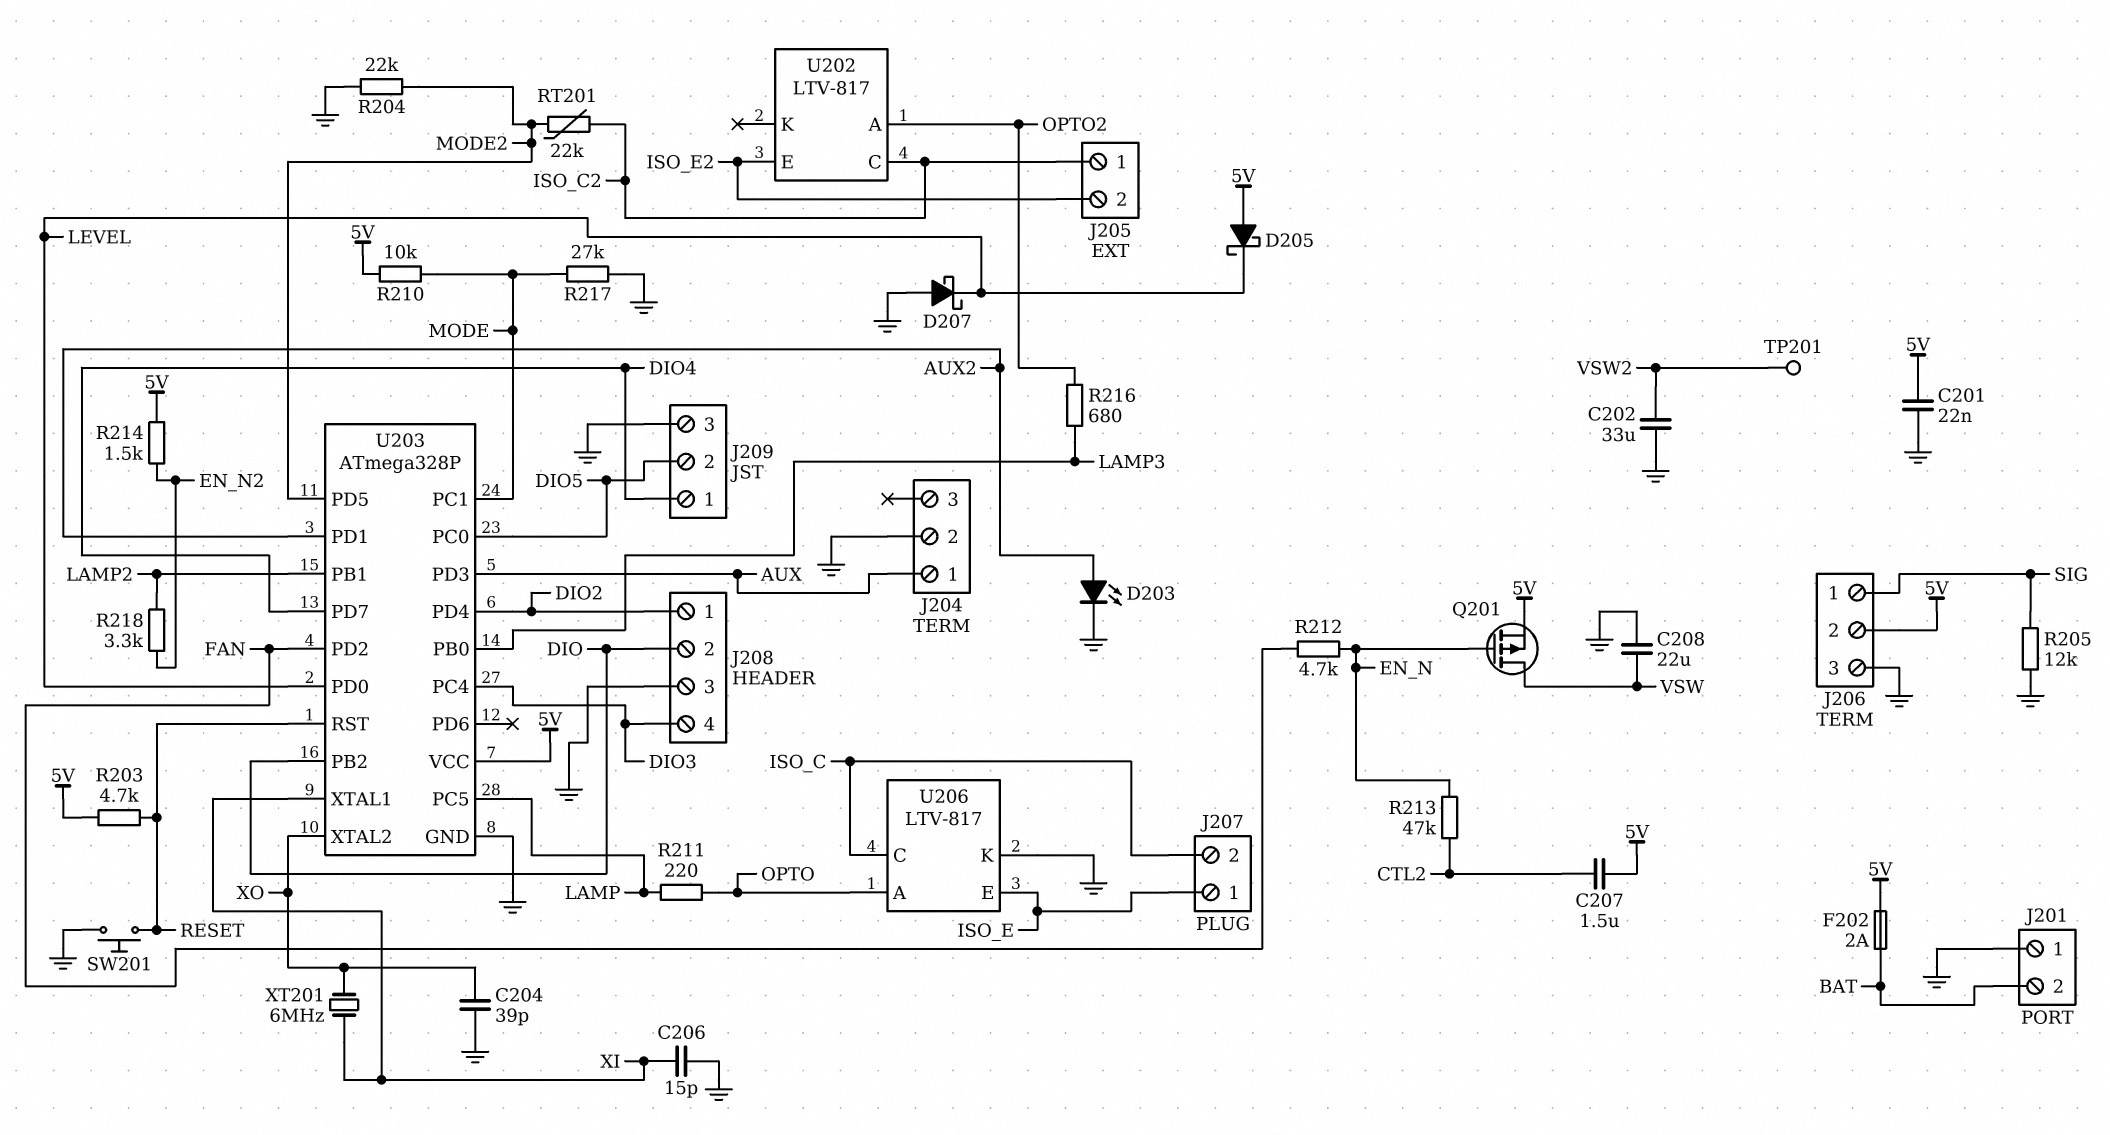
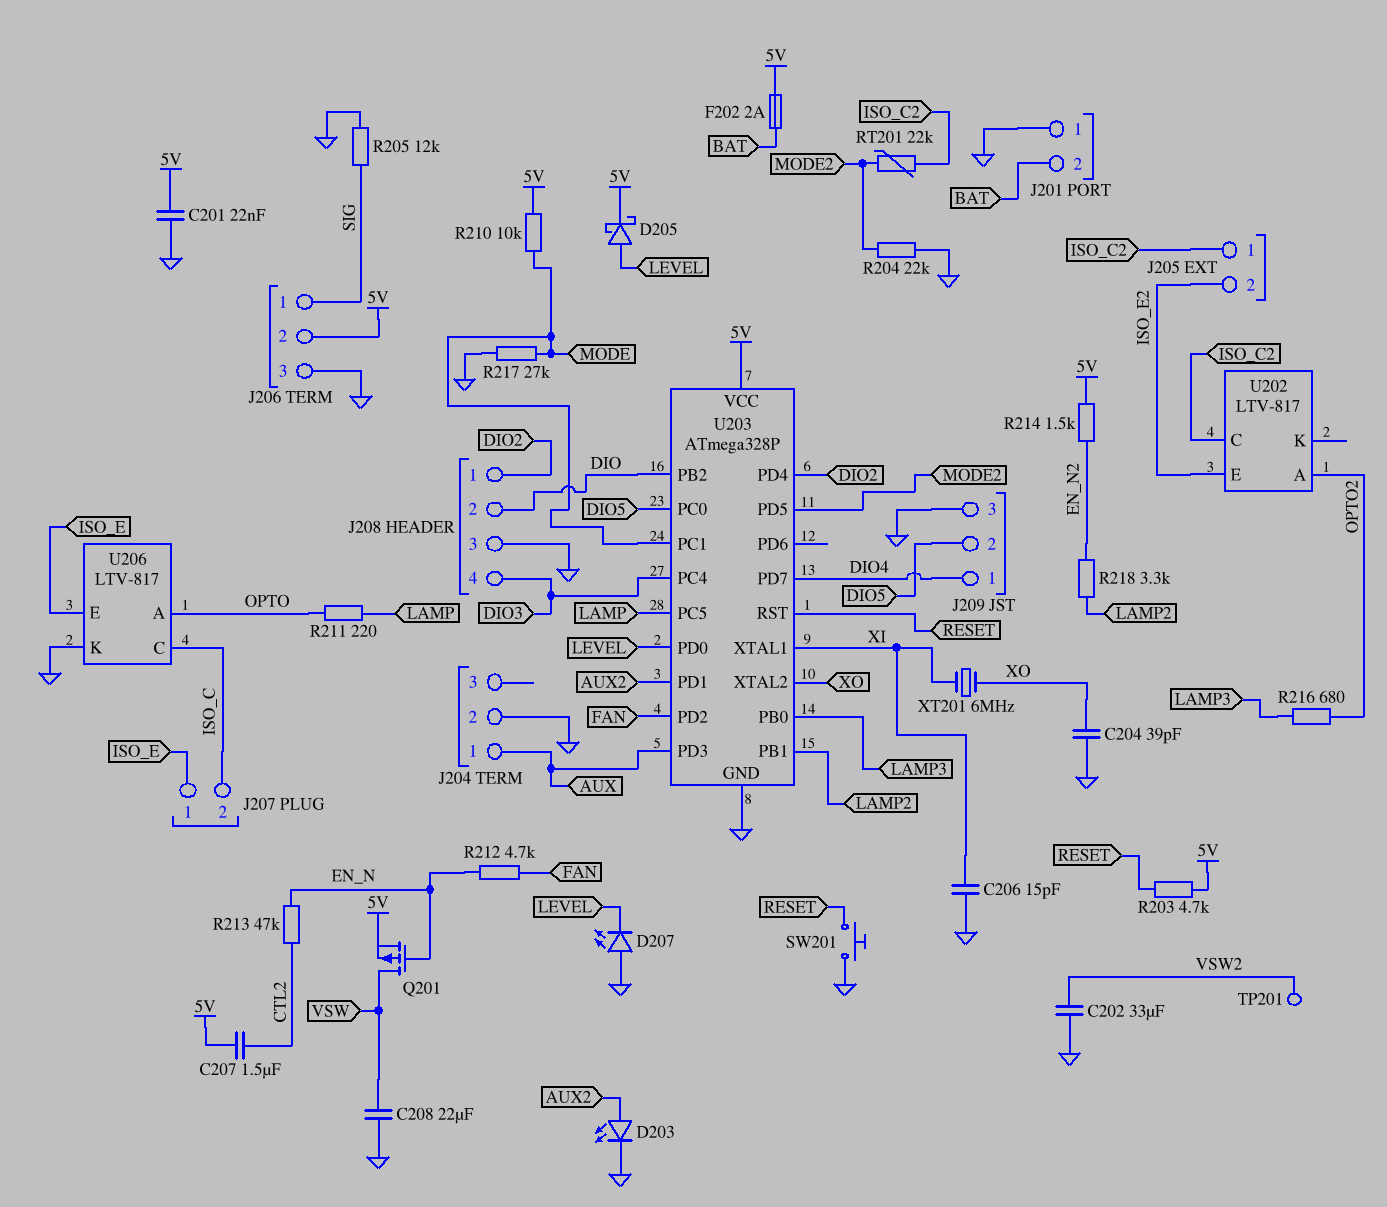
D205: schottky (A 5V, K LEVEL) -> schottky (A LEVEL, K 5V)
D207: schottky (A GND, K LEVEL) -> LED (A GND, K LEVEL)

